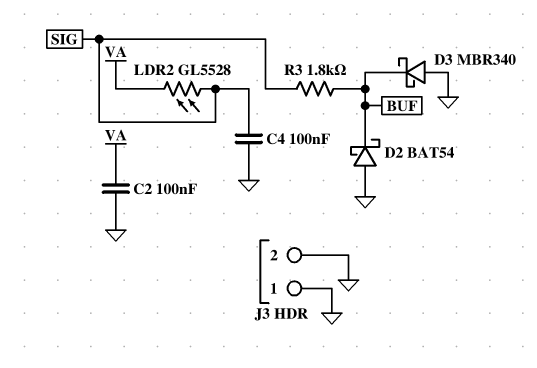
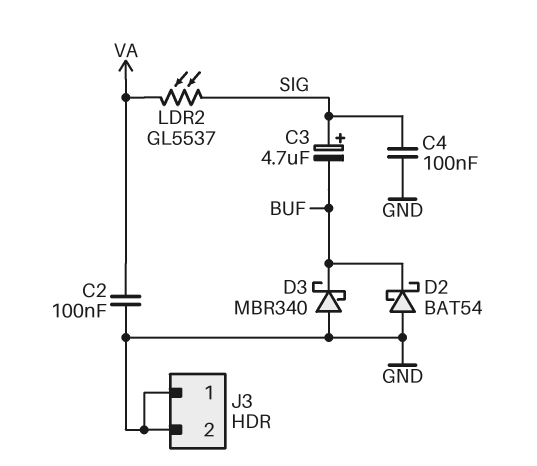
C3: none -> 4.7uF (plus SIG, minus BUF)
LDR2: GL5528 (SIG, VA) -> GL5537 (SIG, VA)
R3: 1.8k (BUF, SIG) -> none

